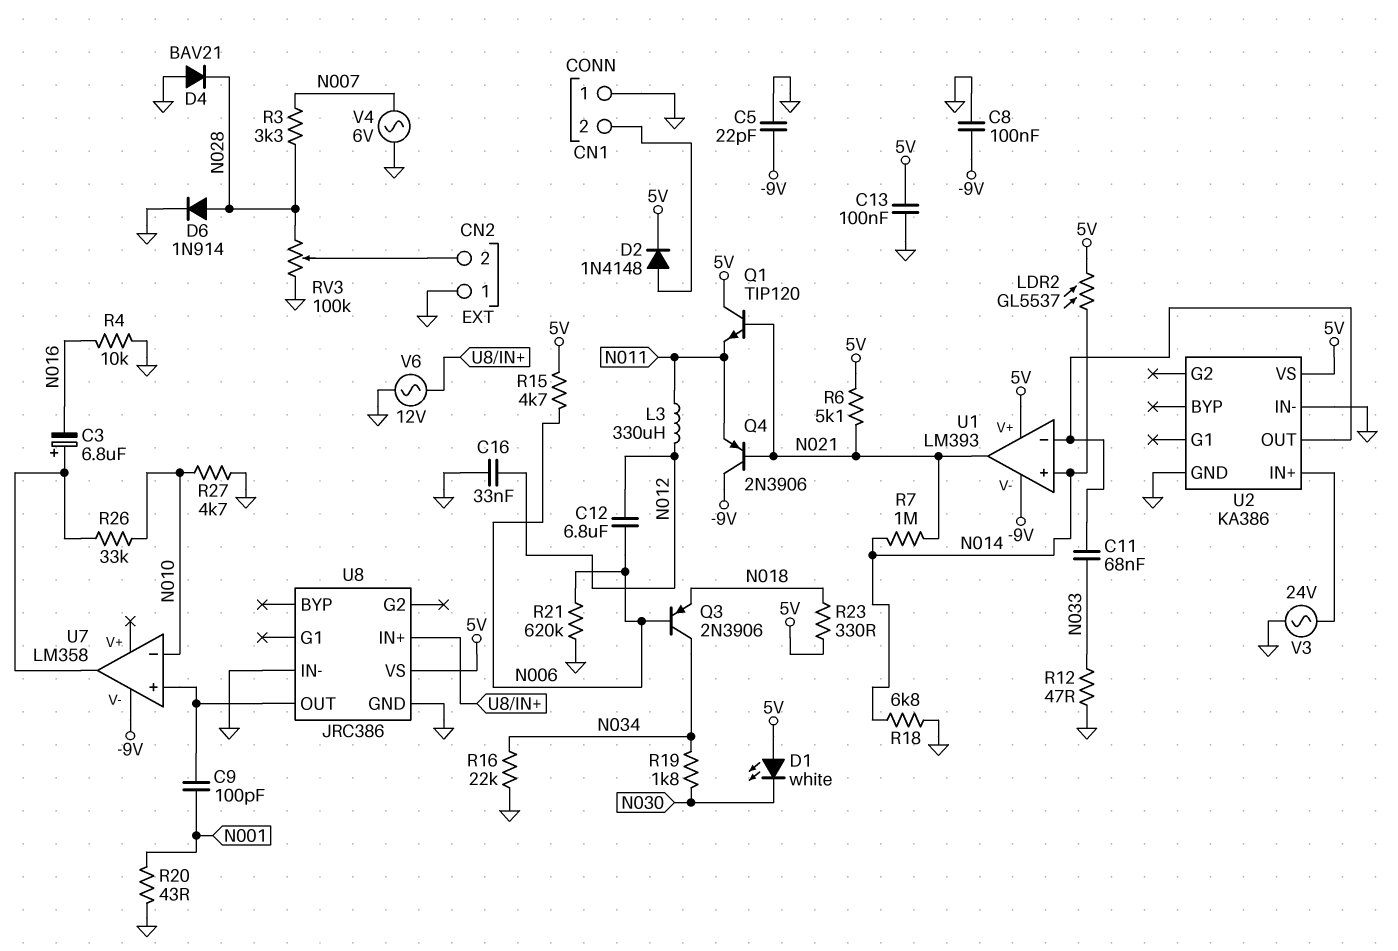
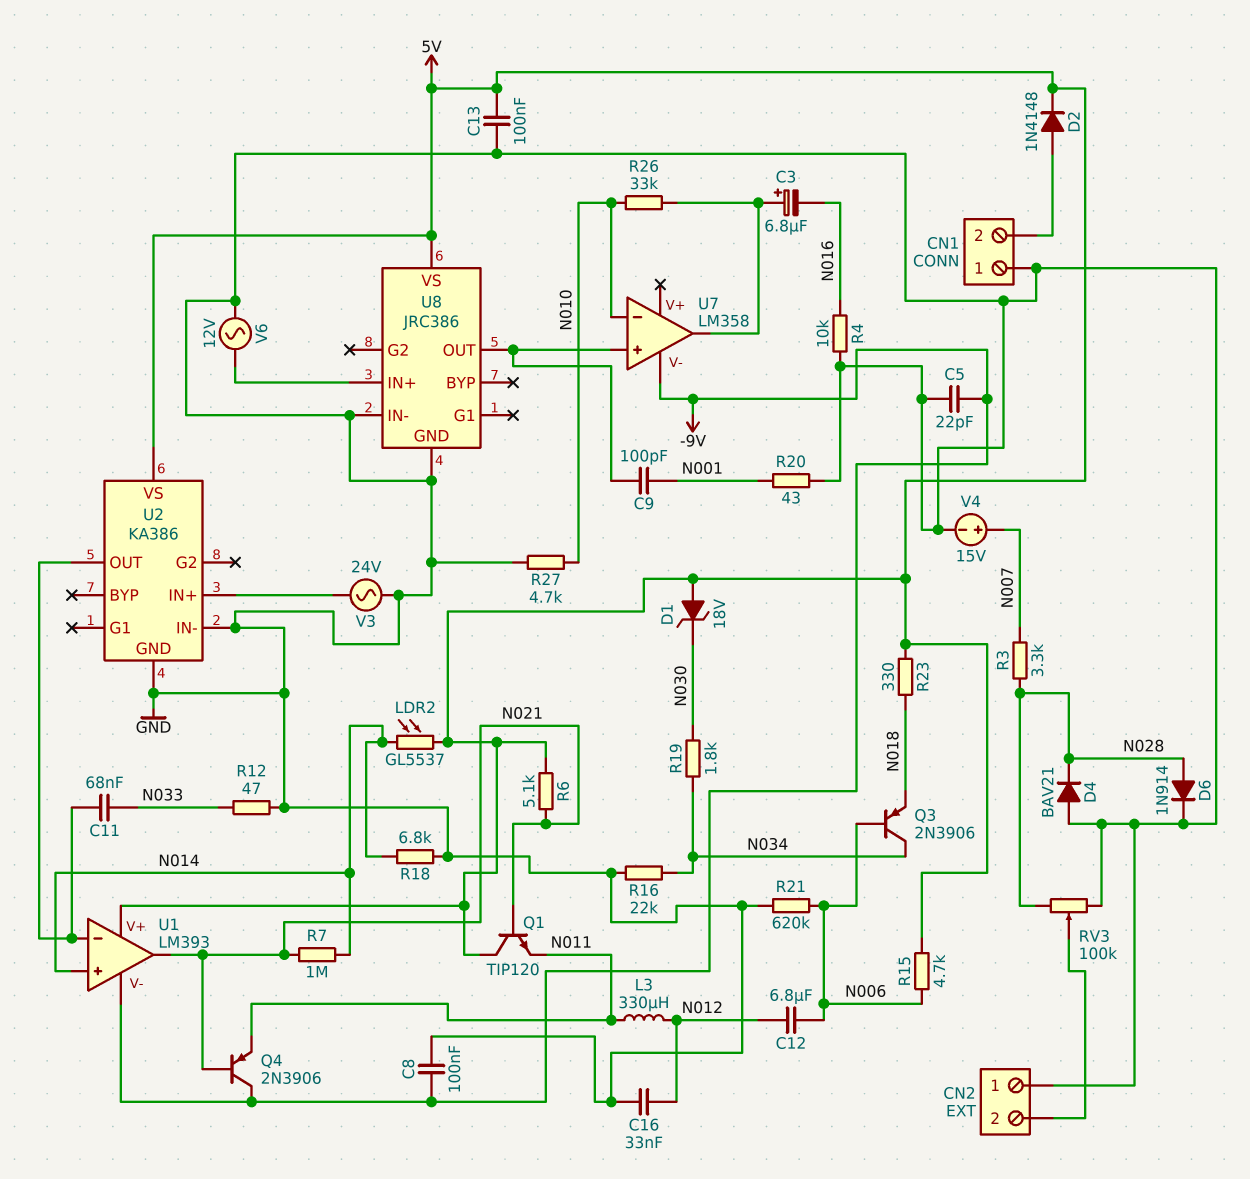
D1: LED white (A 5V, K N030) -> zener 18V (A 5V, K N030)
V4: AC 6V (GND, N007) -> 15V (plus N007, minus GND)

